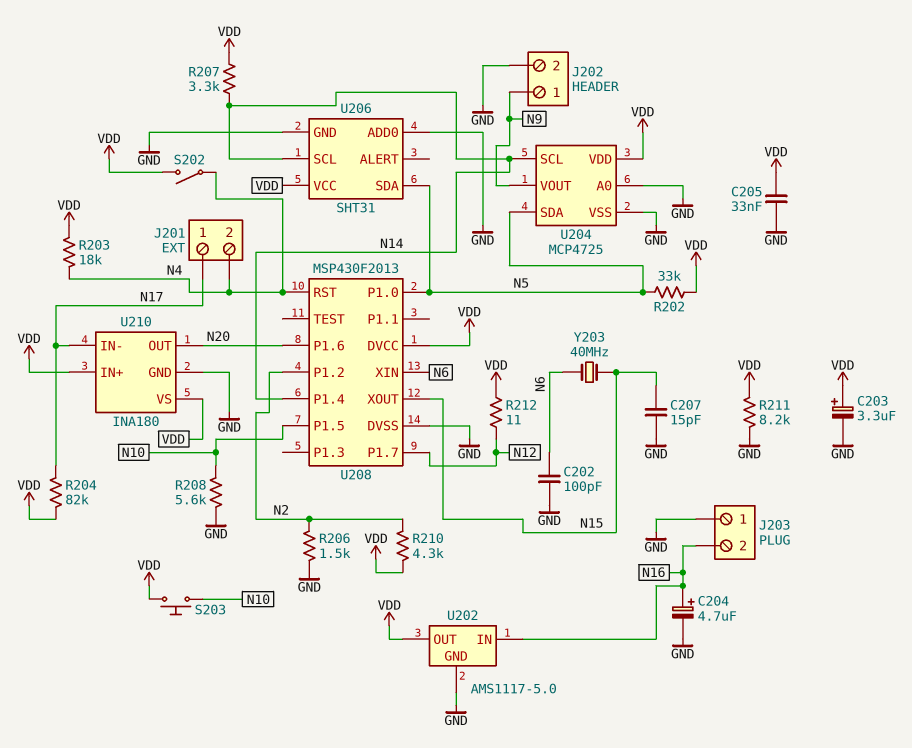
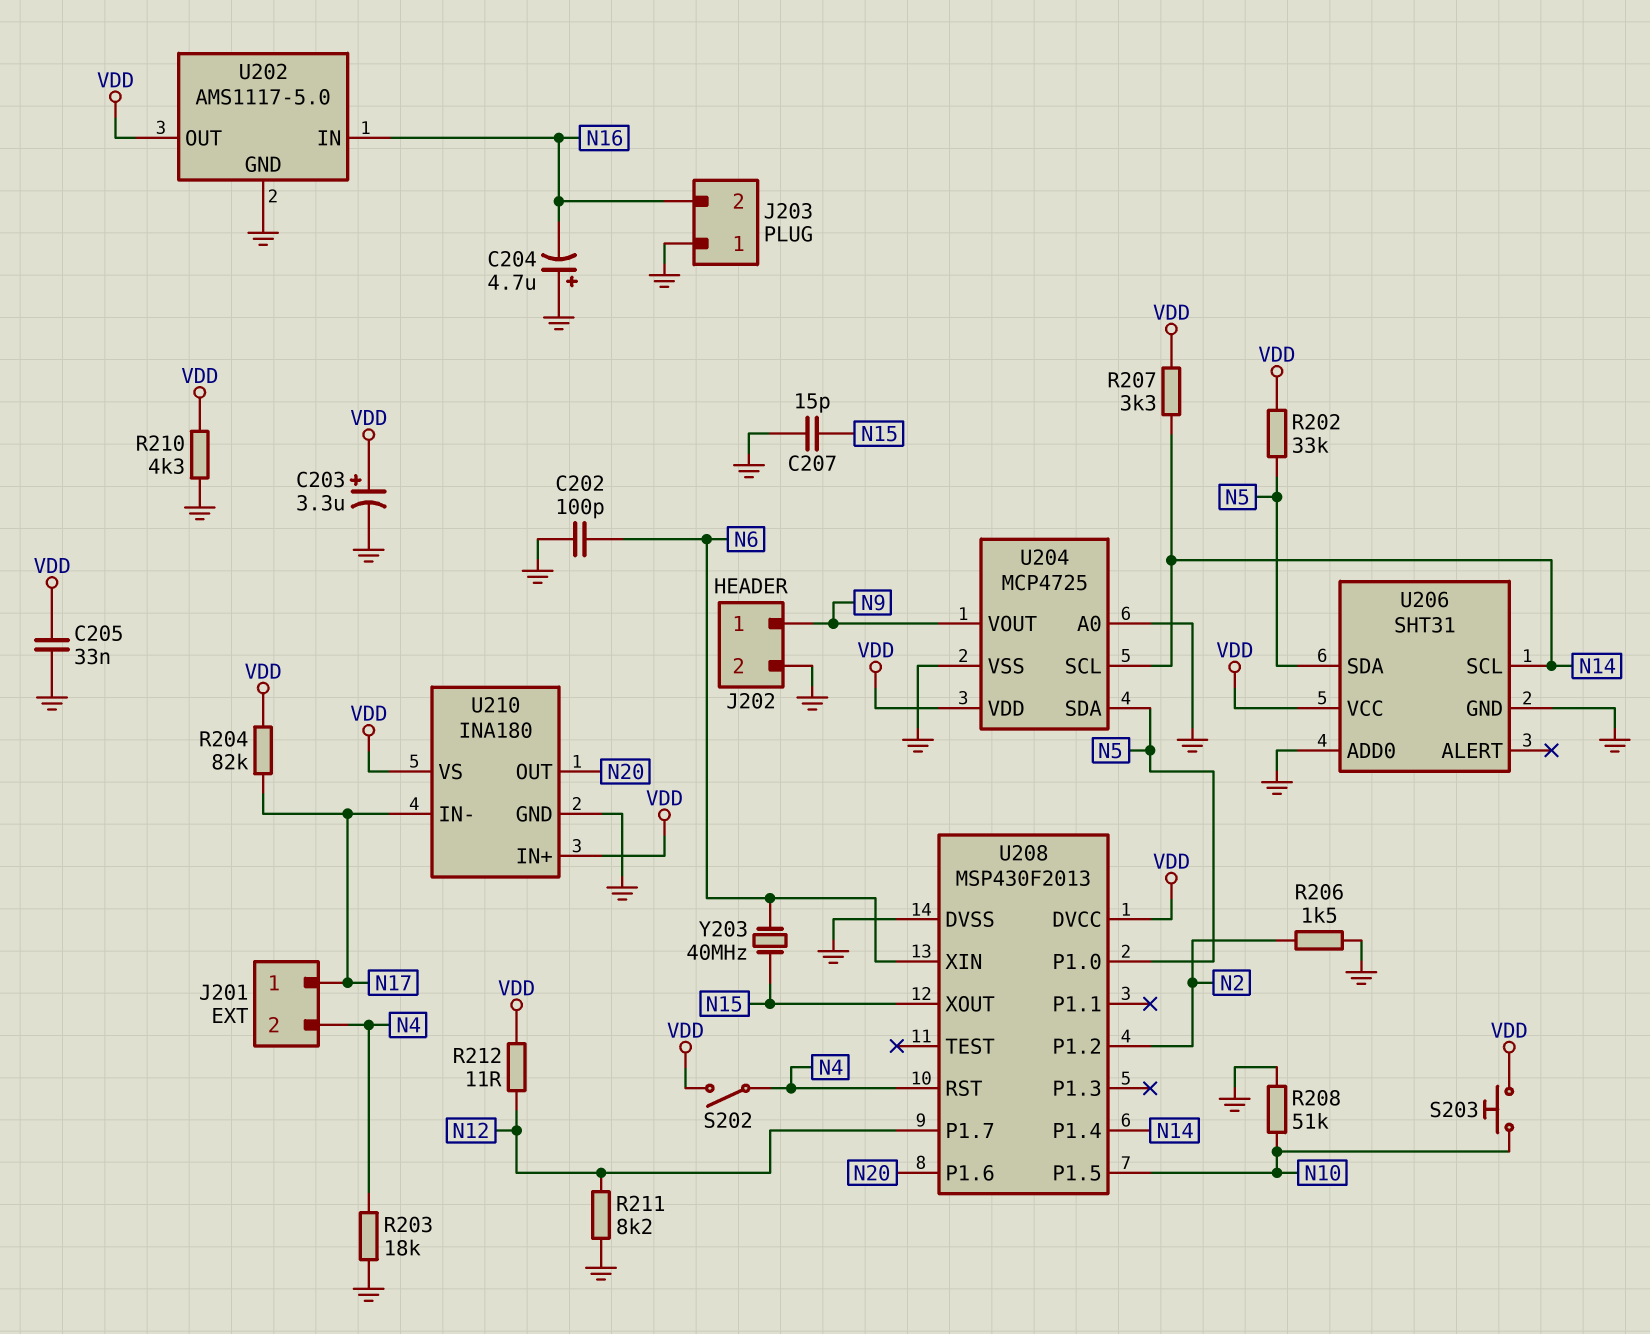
C204: 4.7uF (plus N16, minus GND) -> 4.7uF (plus GND, minus N16)
R203: 18k (N4, VDD) -> 18k (GND, N4)
R208: 5.6k (GND, N10) -> 51k (GND, N10)
R210: 4.3k (N2, VDD) -> 4.3k (GND, VDD)
R211: 8.2k (GND, VDD) -> 8.2k (GND, N12)

